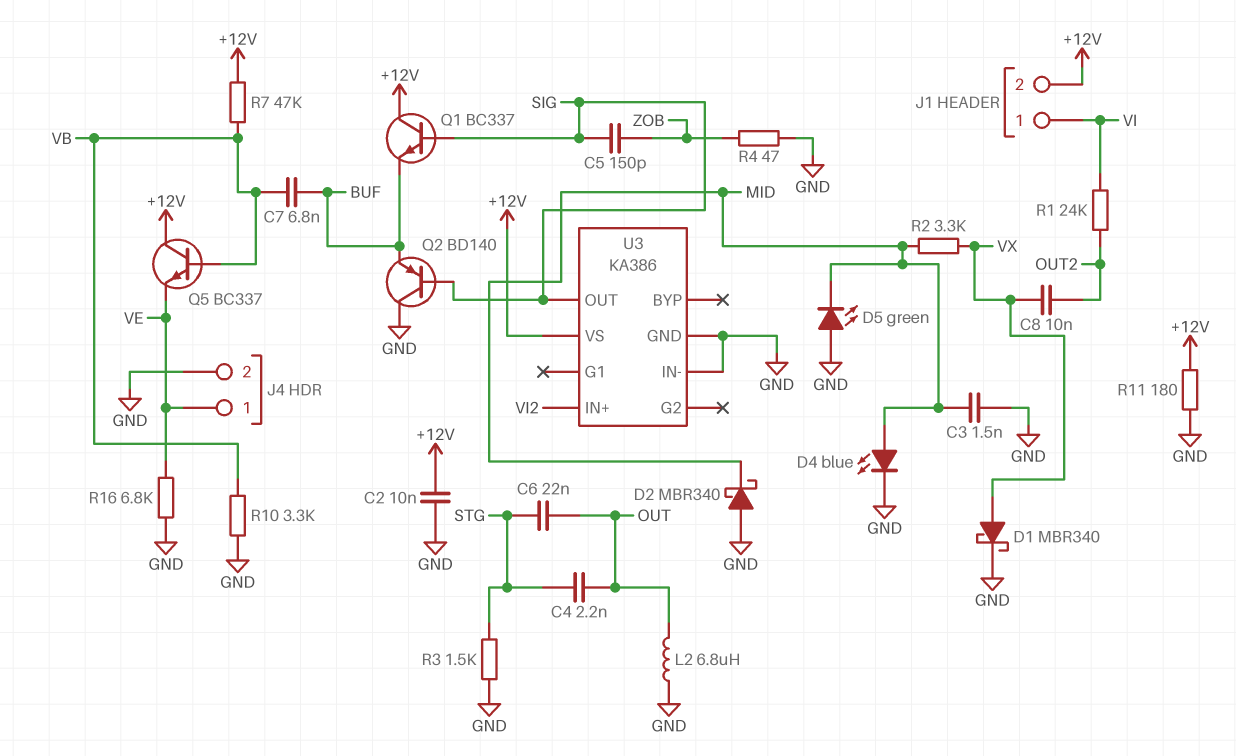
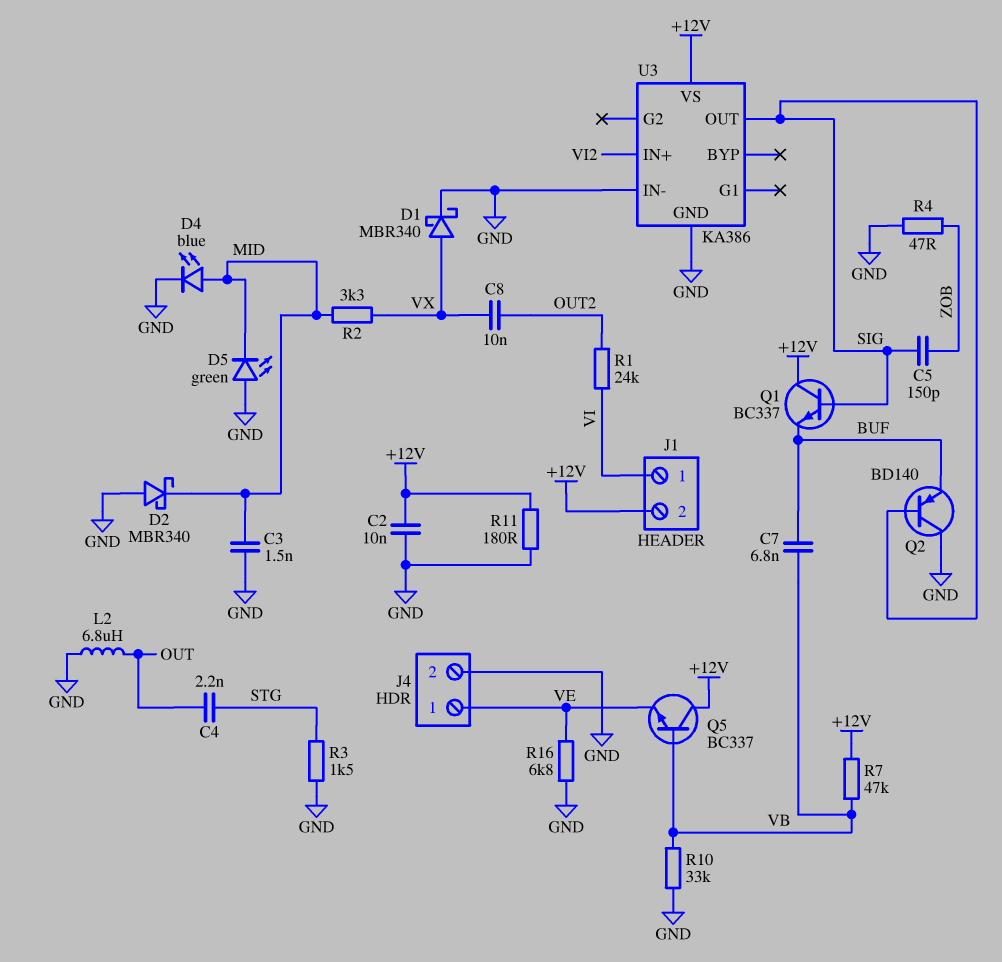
C6: 22nF (OUT, STG) -> none
R10: 3.3k (GND, VB) -> 33k (GND, VB)

